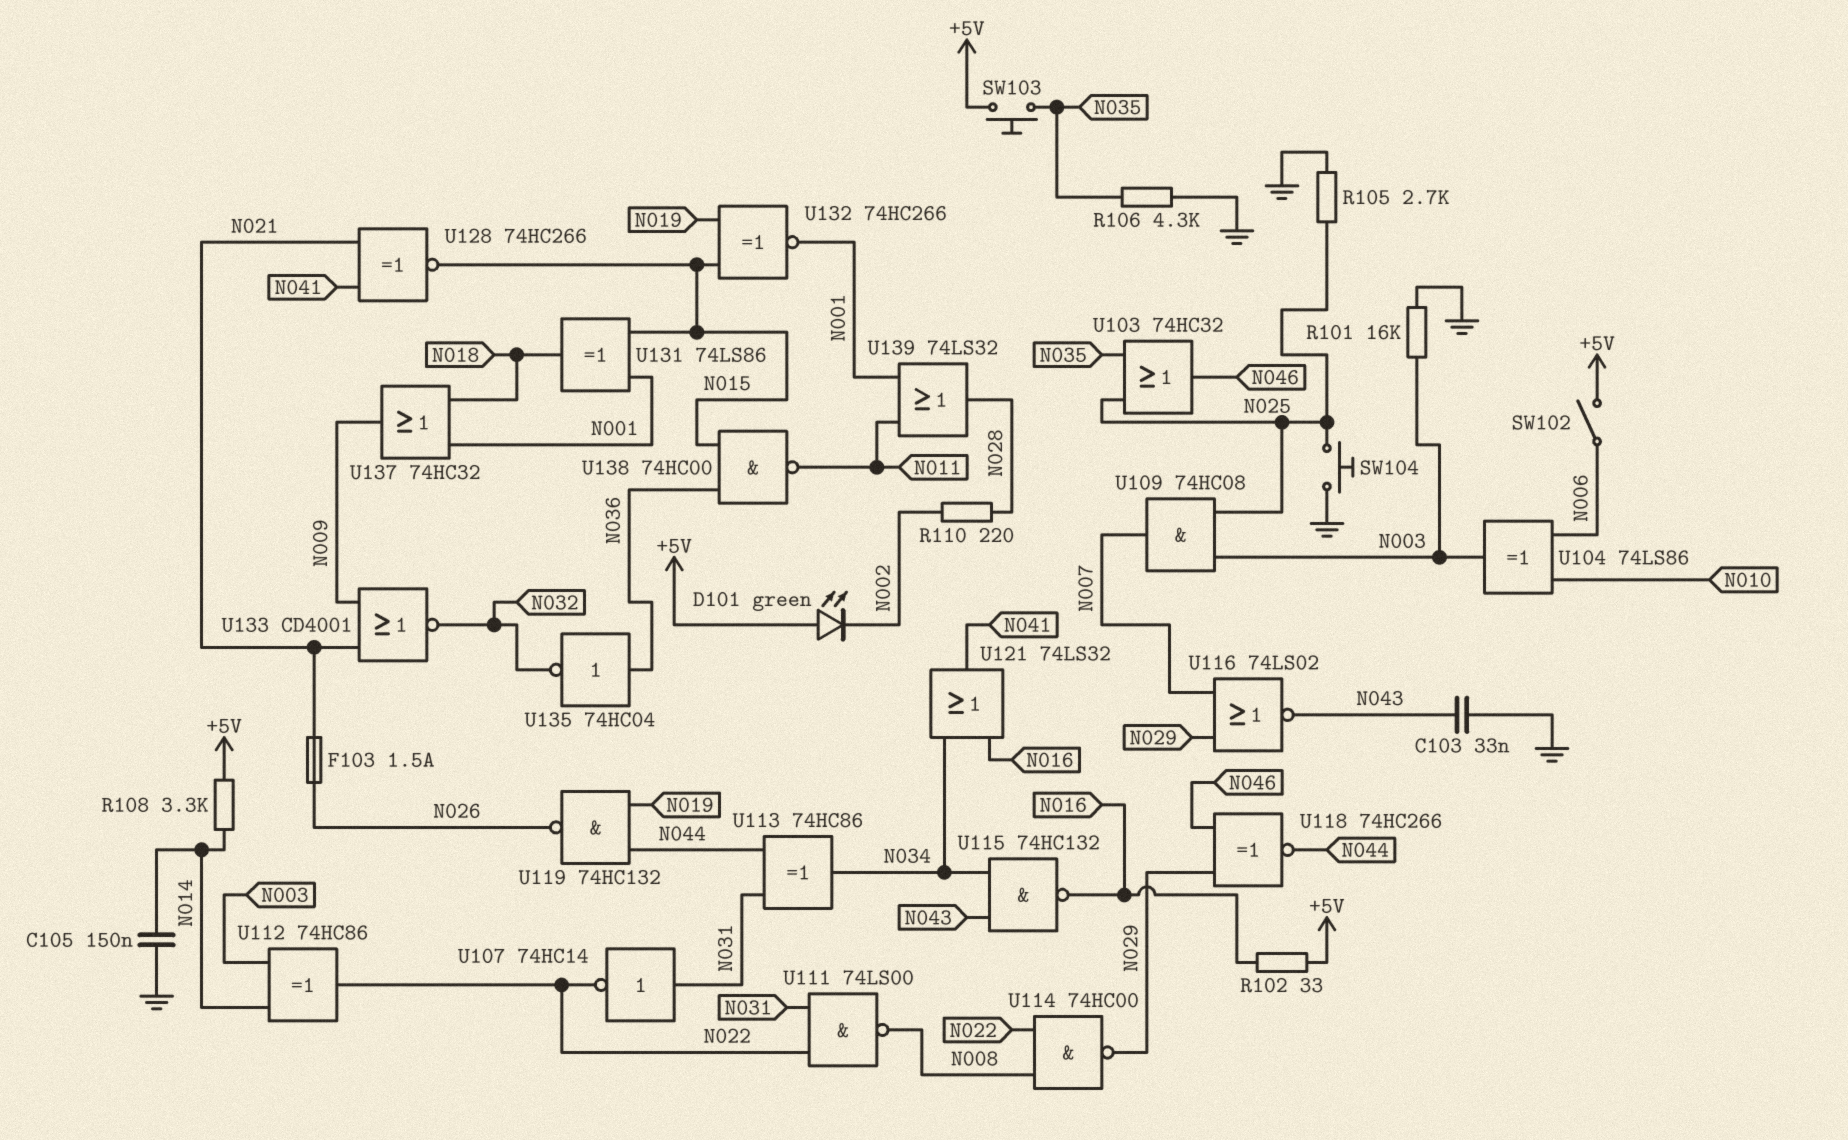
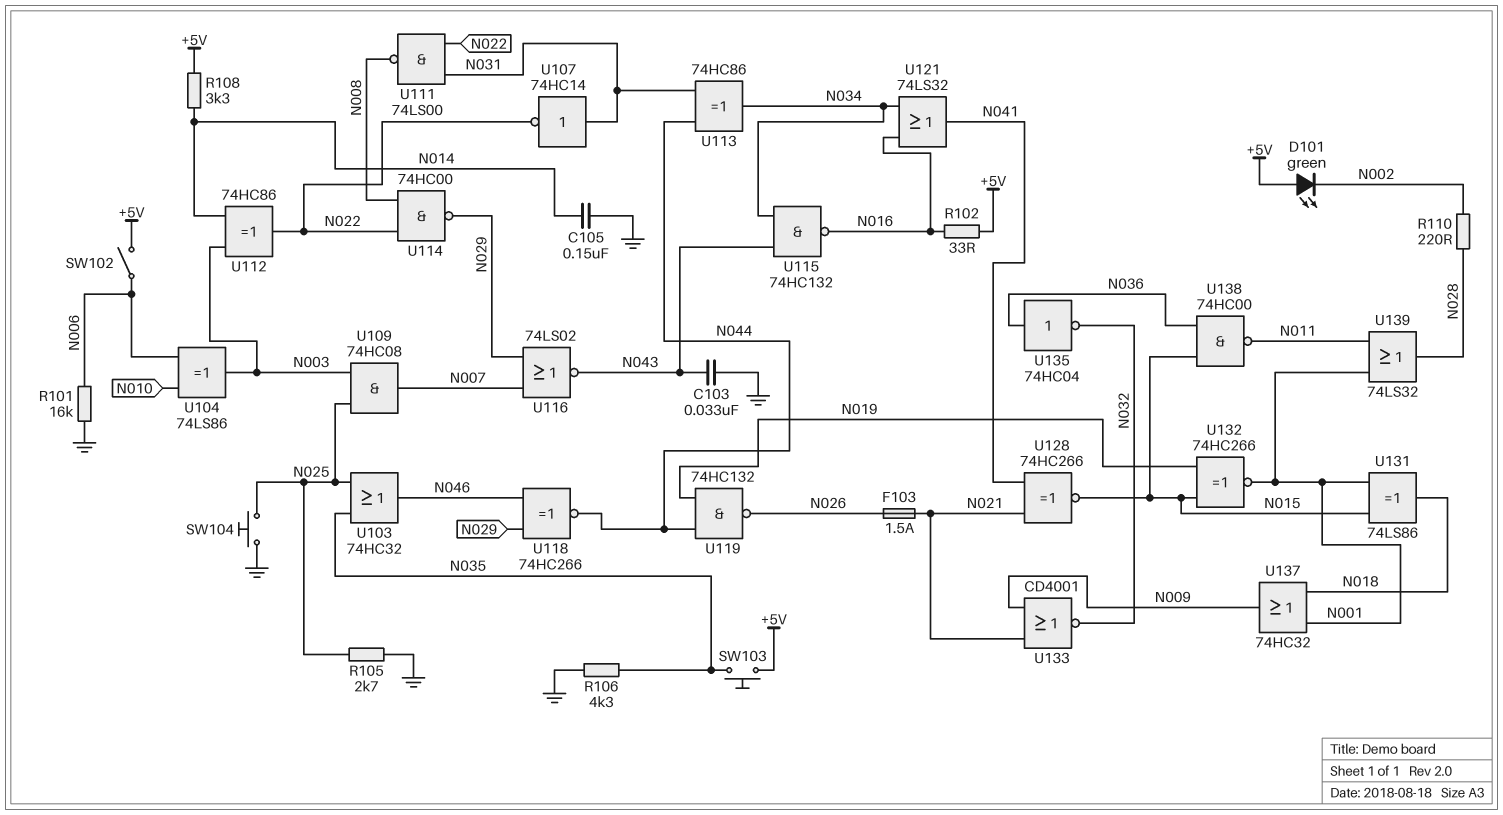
R101: 16k (GND, N003) -> 16k (GND, N006)

